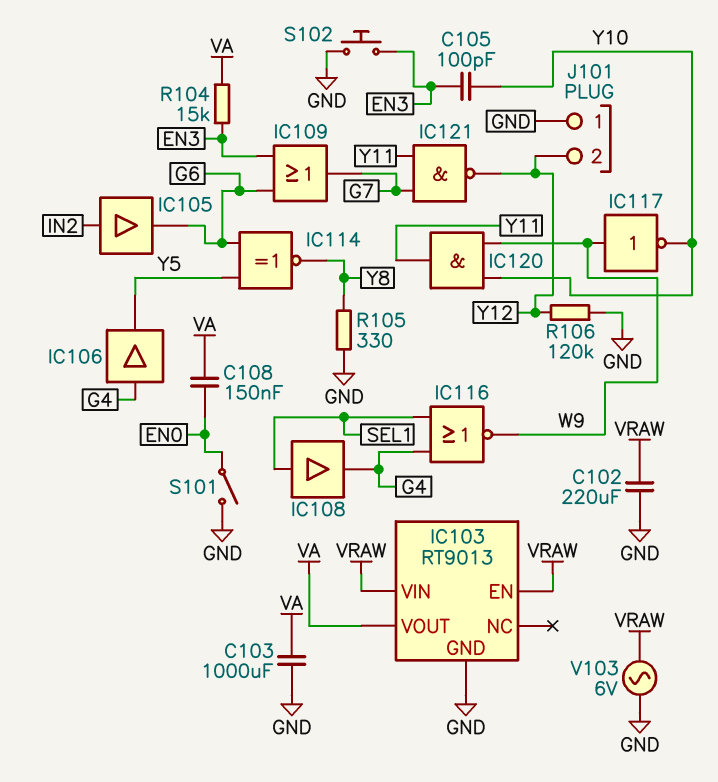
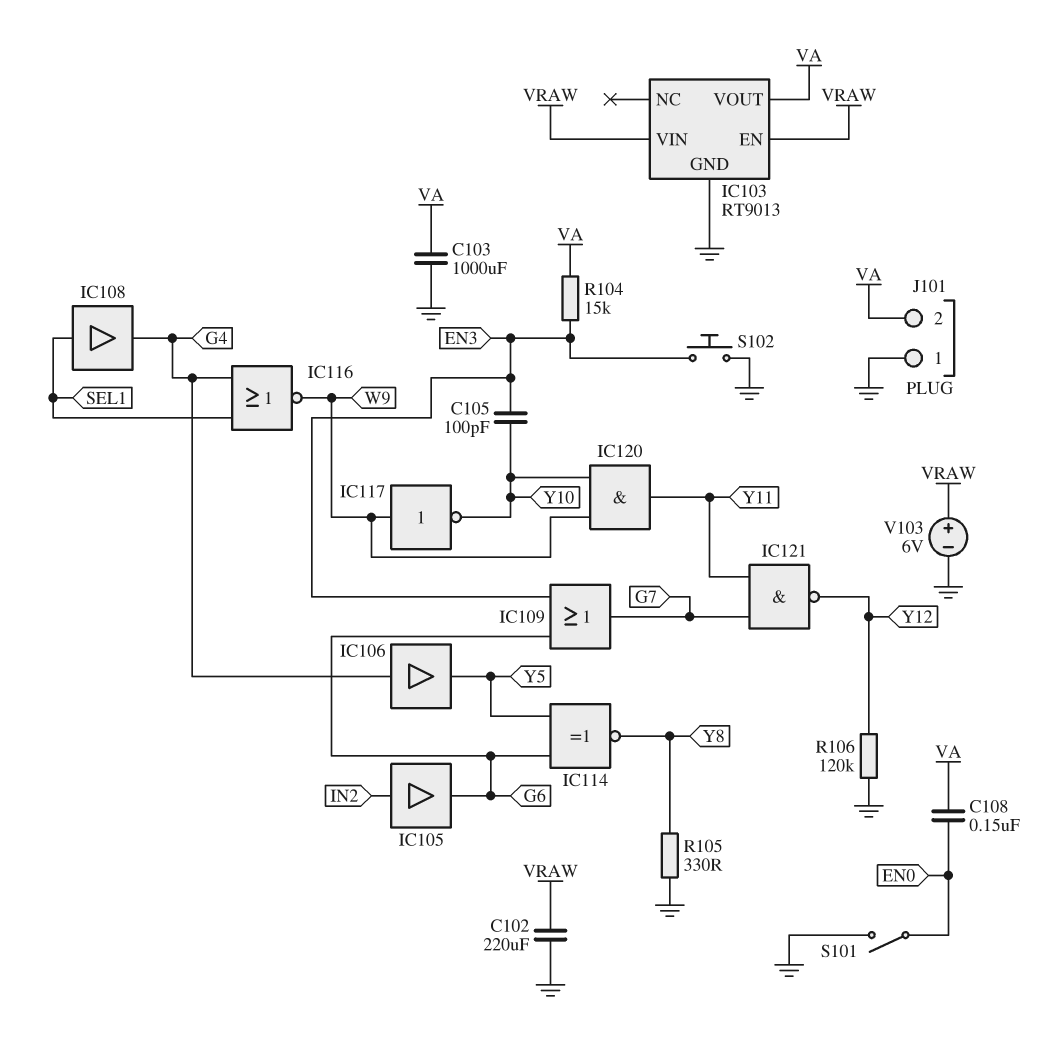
J101 pin 2: Y12 -> VA
V103: AC 6V (GND, VRAW) -> 6V (plus VRAW, minus GND)

